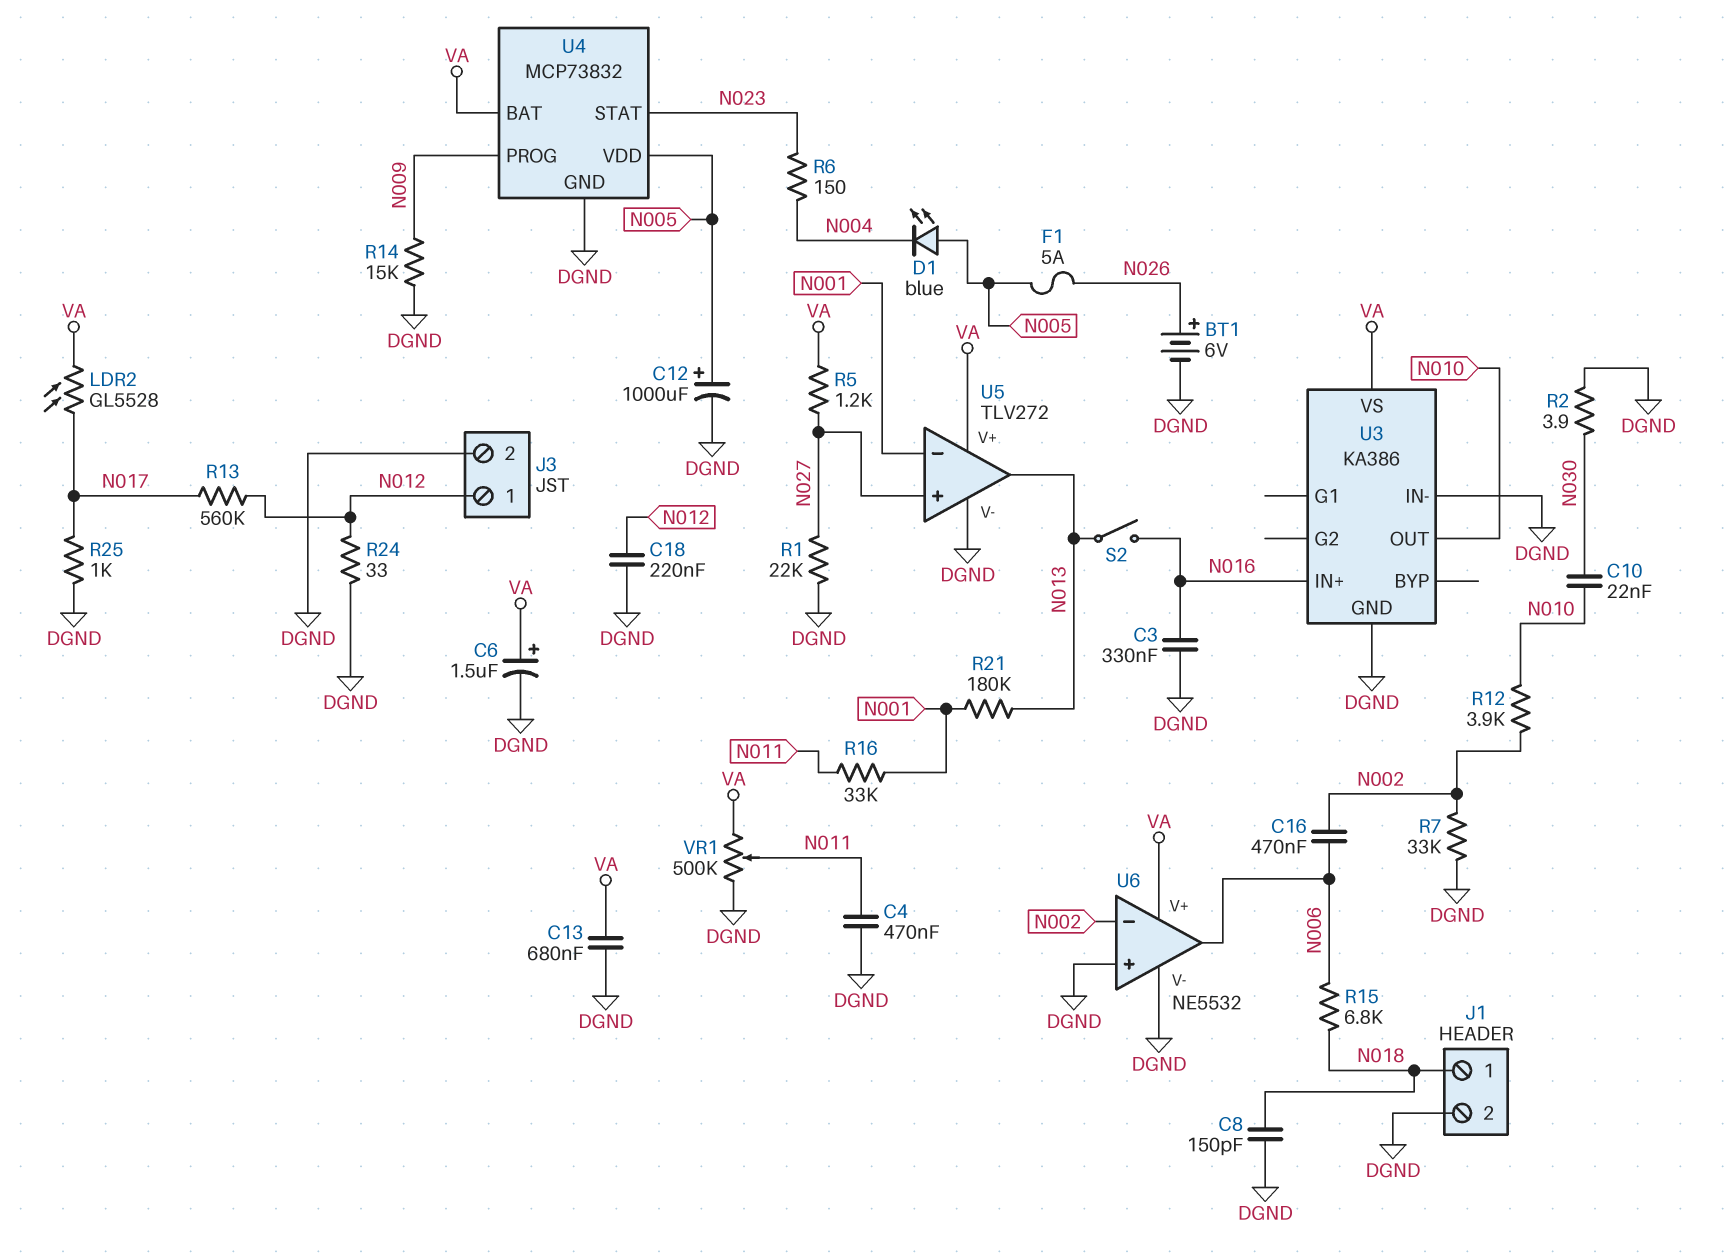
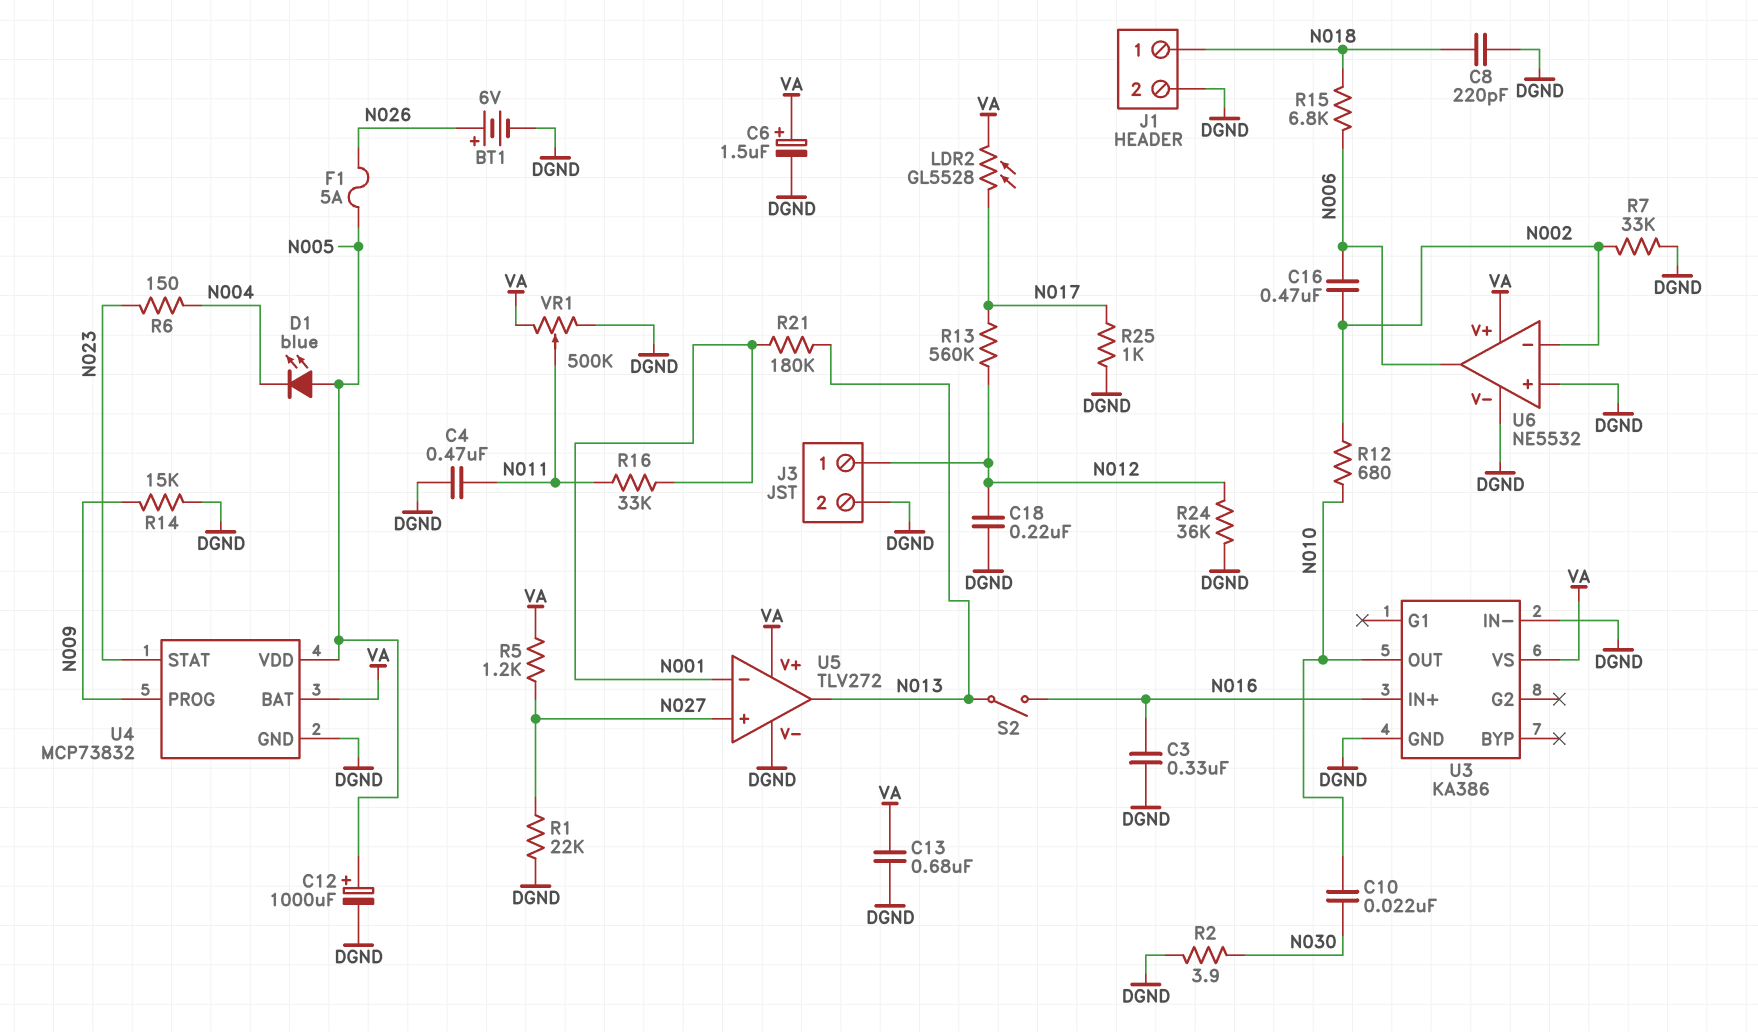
C8: 150pF (DGND, N018) -> 220pF (DGND, N018)
R12: 3.9k (N002, N010) -> 680 (N002, N010)
R24: 33 (DGND, N012) -> 36k (DGND, N012)

